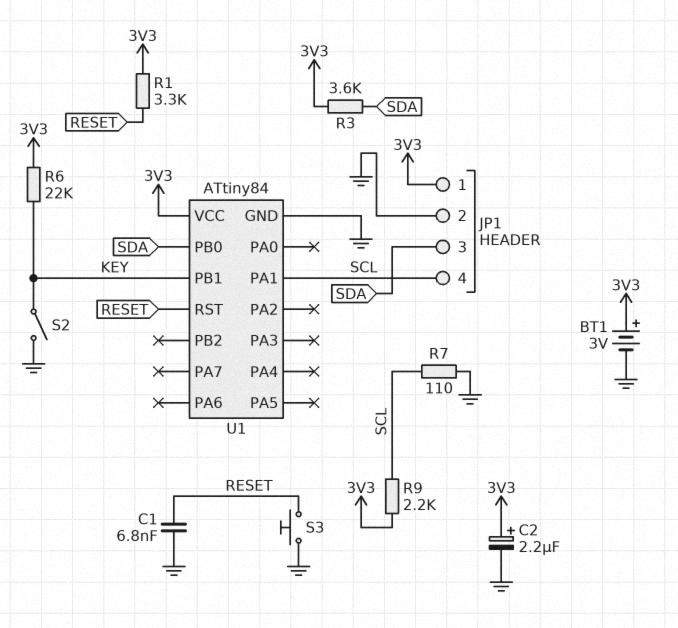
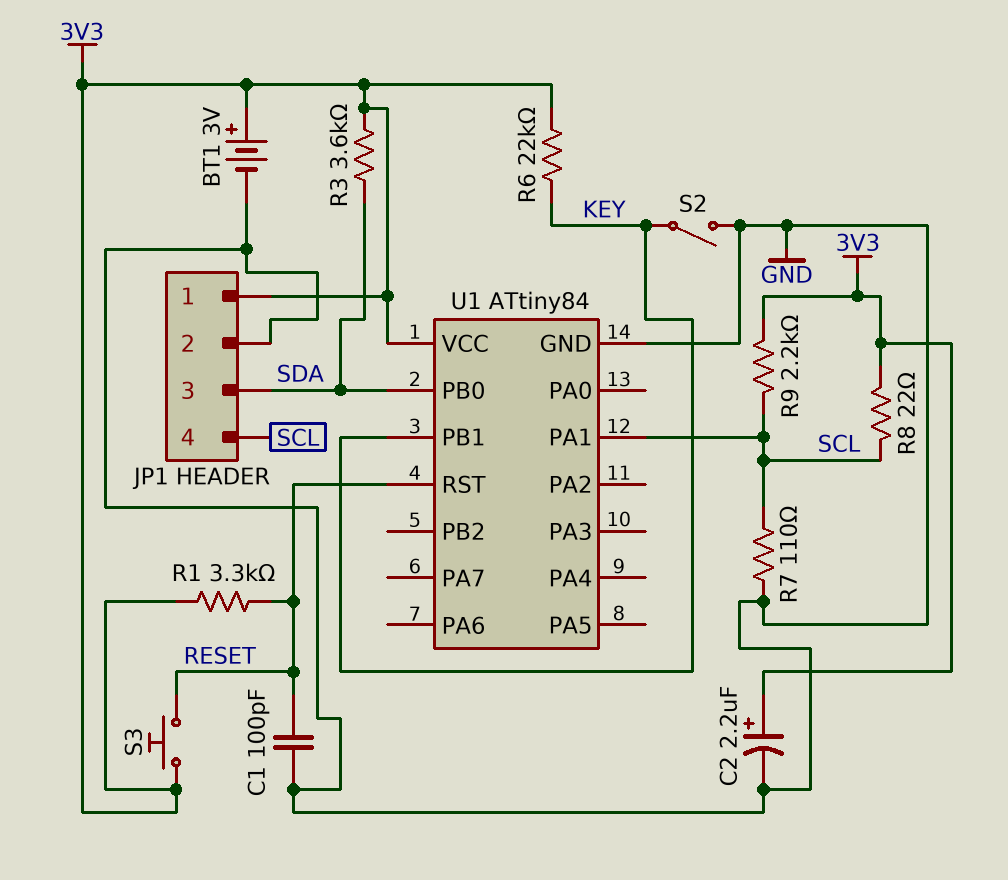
C1: 6.8nF (GND, RESET) -> 100pF (GND, RESET)
R8: none -> 22 (3V3, SCL)
S3: button (GND, RESET) -> button (3V3, RESET)

